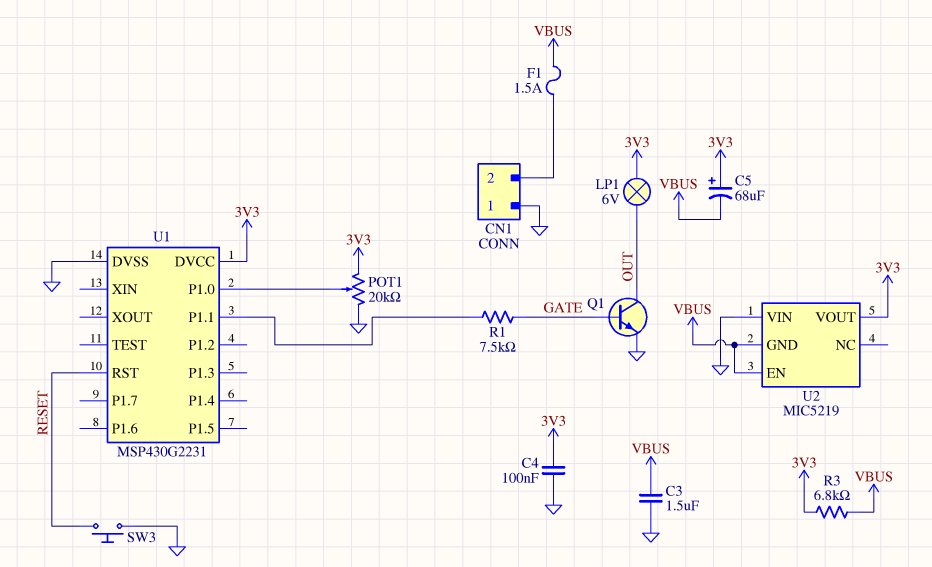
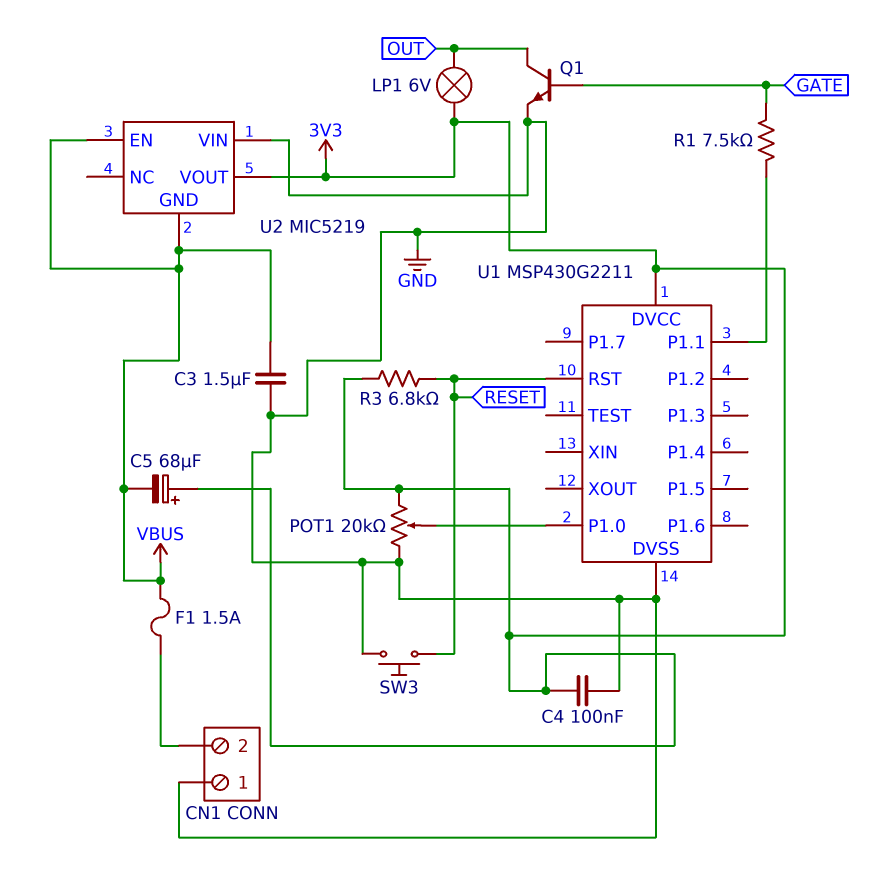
R3: 6.8k (3V3, VBUS) -> 6.8k (3V3, RESET)
U1: MSP430G2231 -> MSP430G2211

